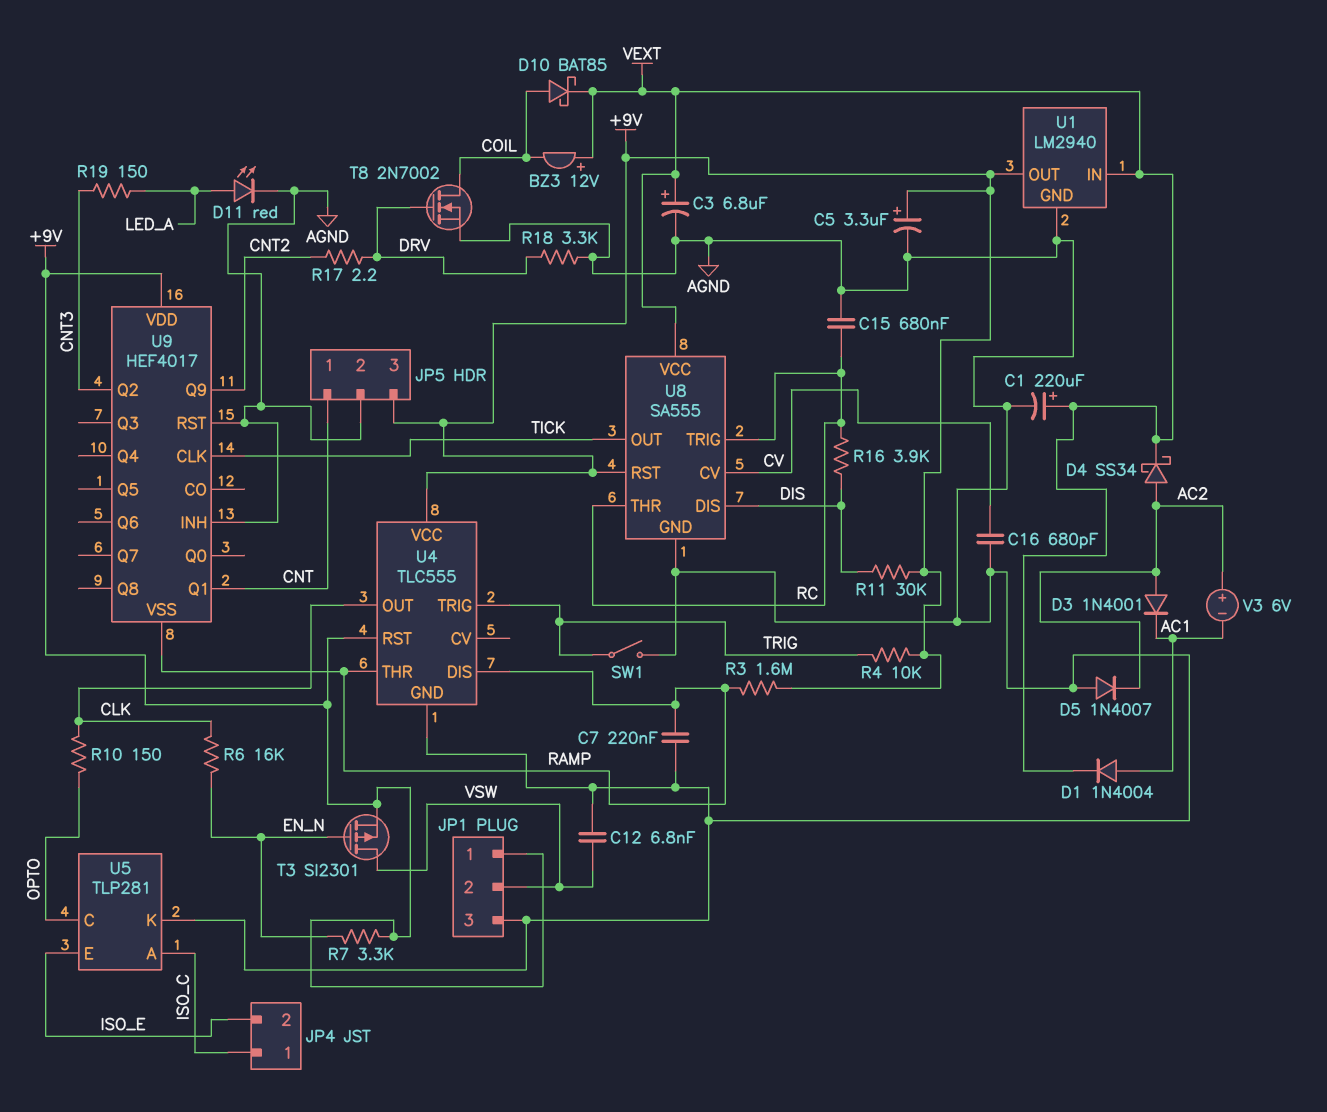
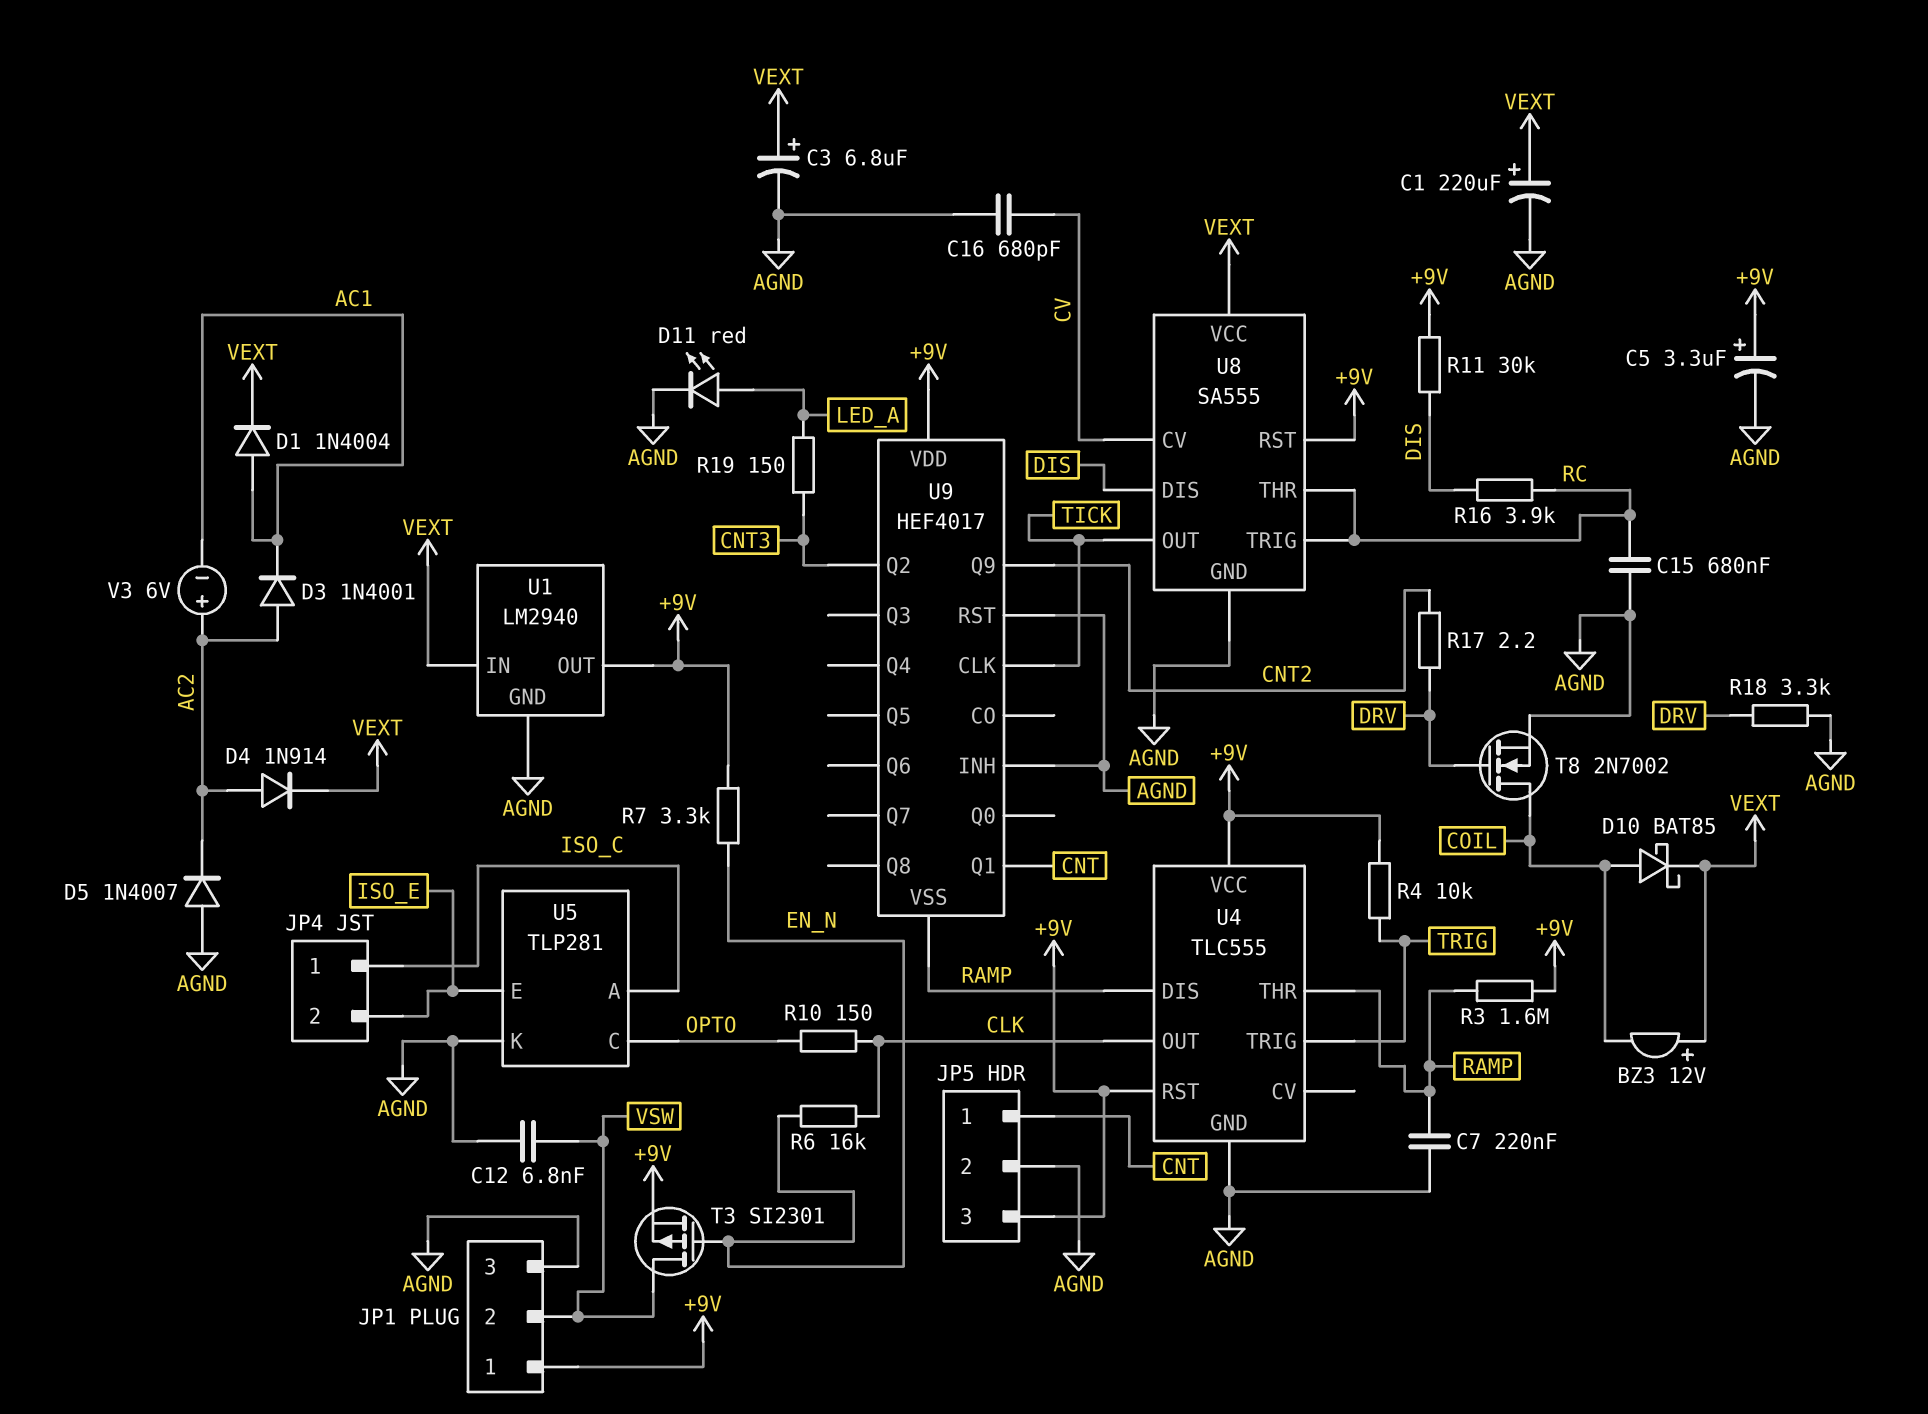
D4: schottky SS34 (A AC2, K VEXT) -> diode 1N914 (A AC2, K VEXT)
SW1: switch (AGND, TRIG) -> none

